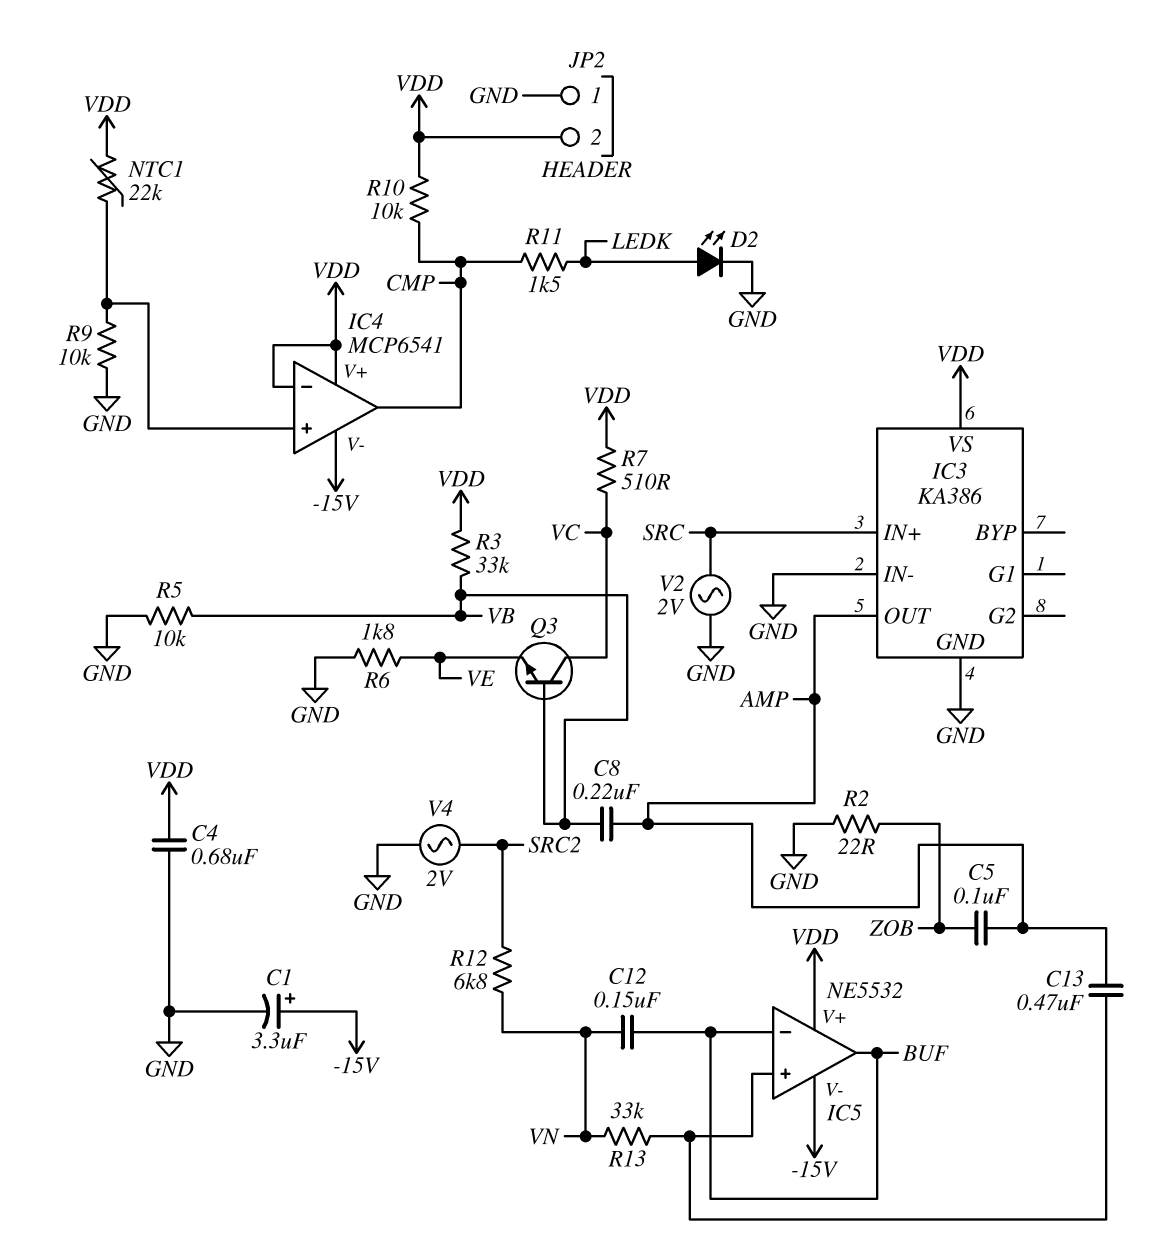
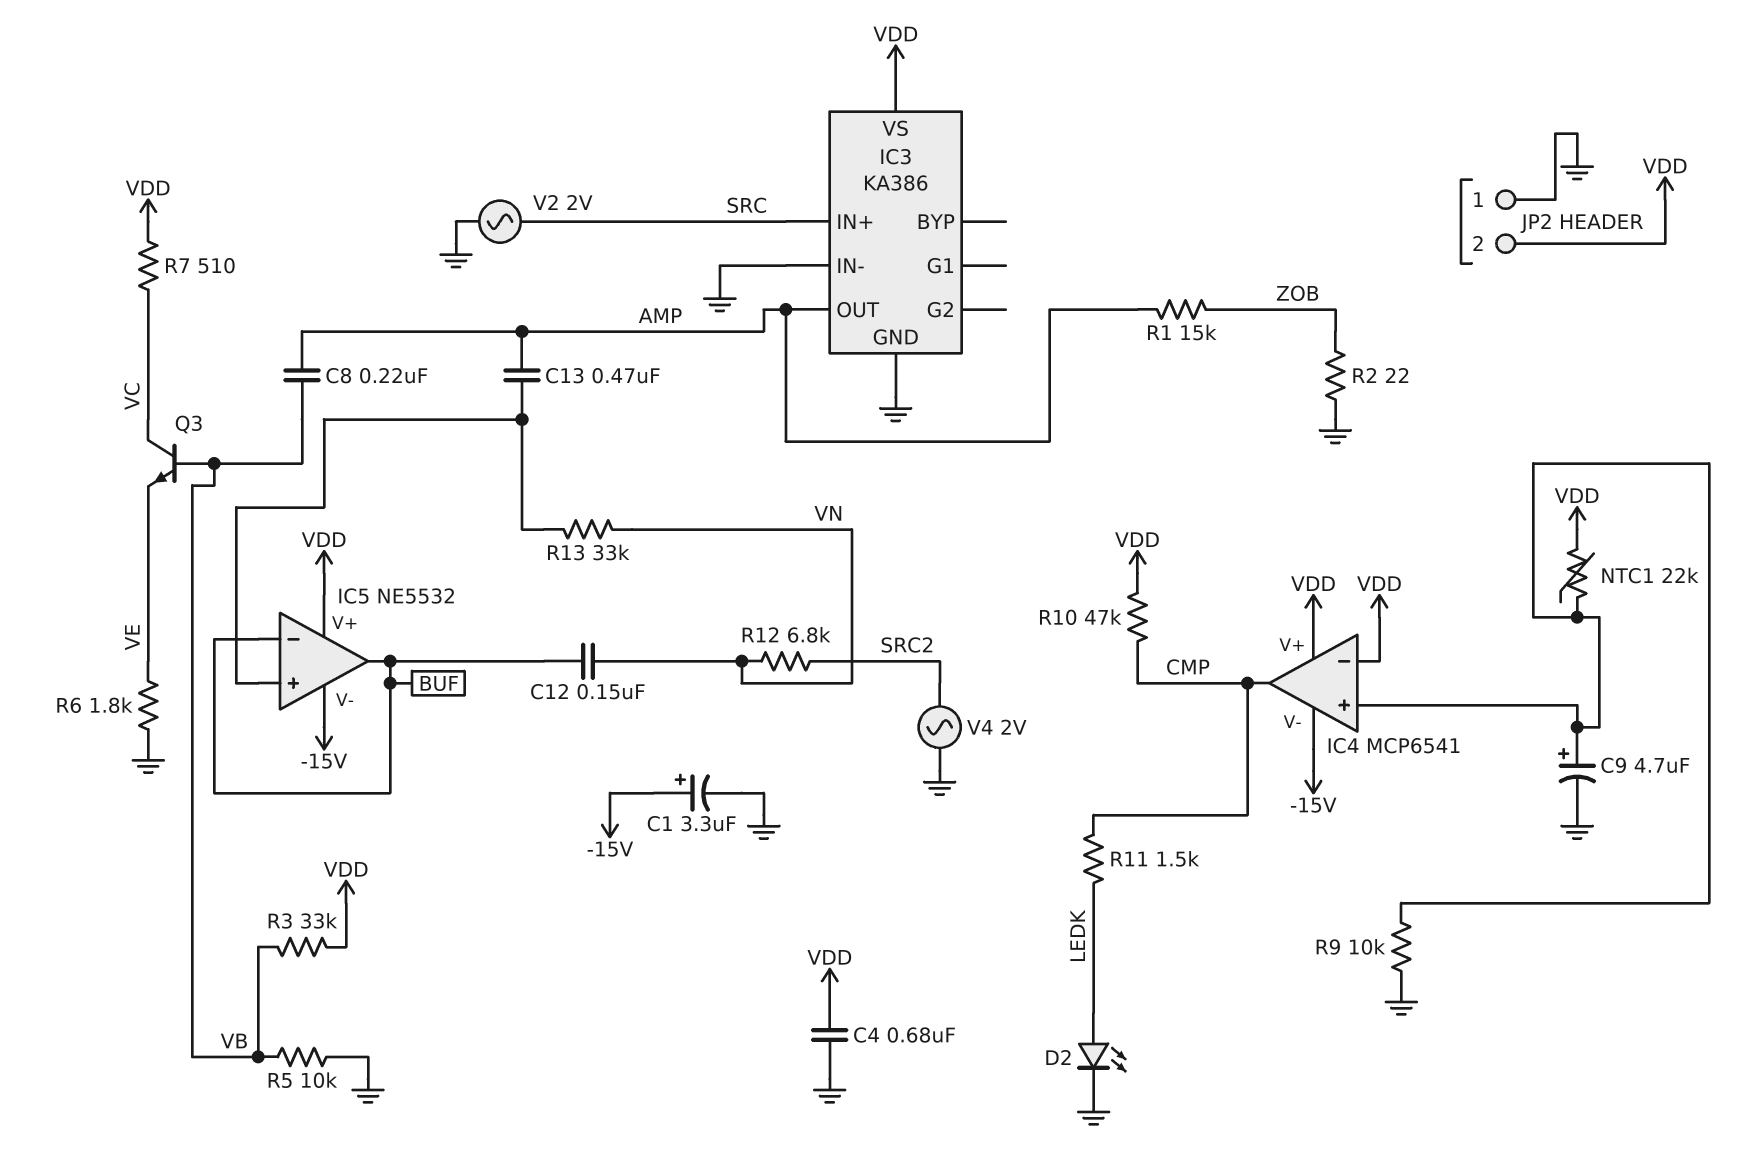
C5: 100nF (AMP, ZOB) -> none
C9: none -> 4.7uF (plus IC4/in+, minus GND)
R1: none -> 15k (AMP, ZOB)
R10: 10k (CMP, VDD) -> 47k (CMP, VDD)

